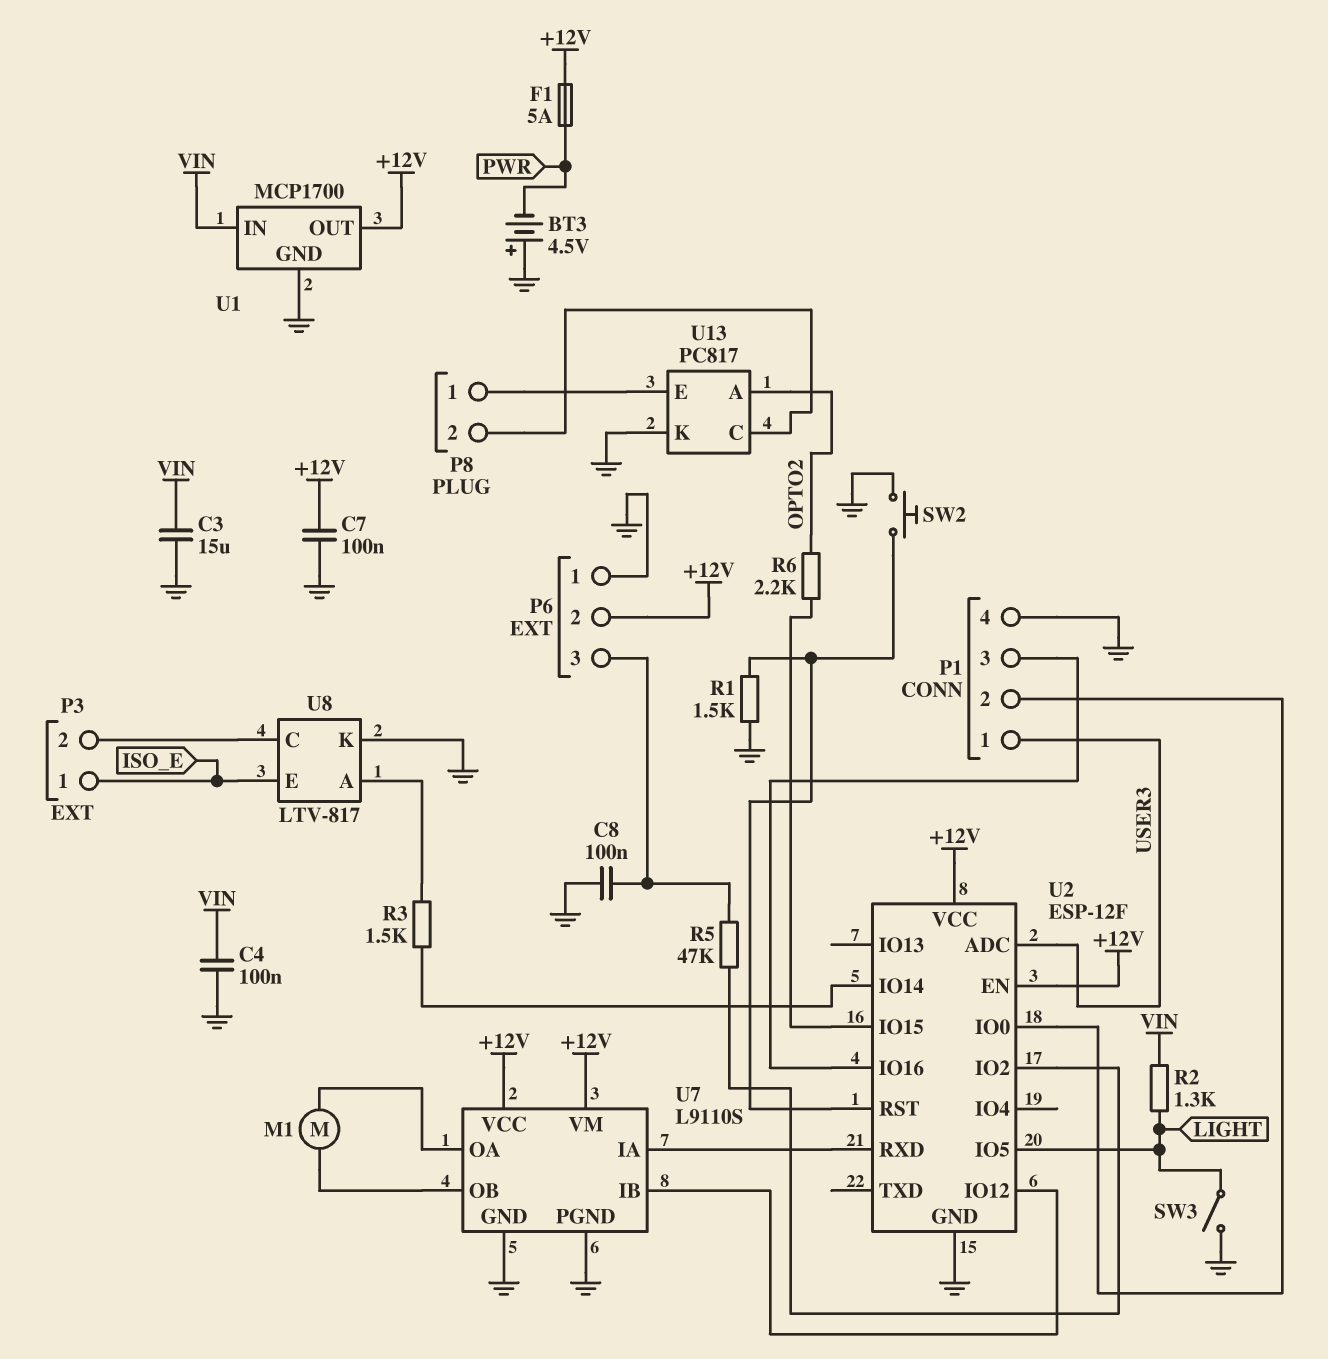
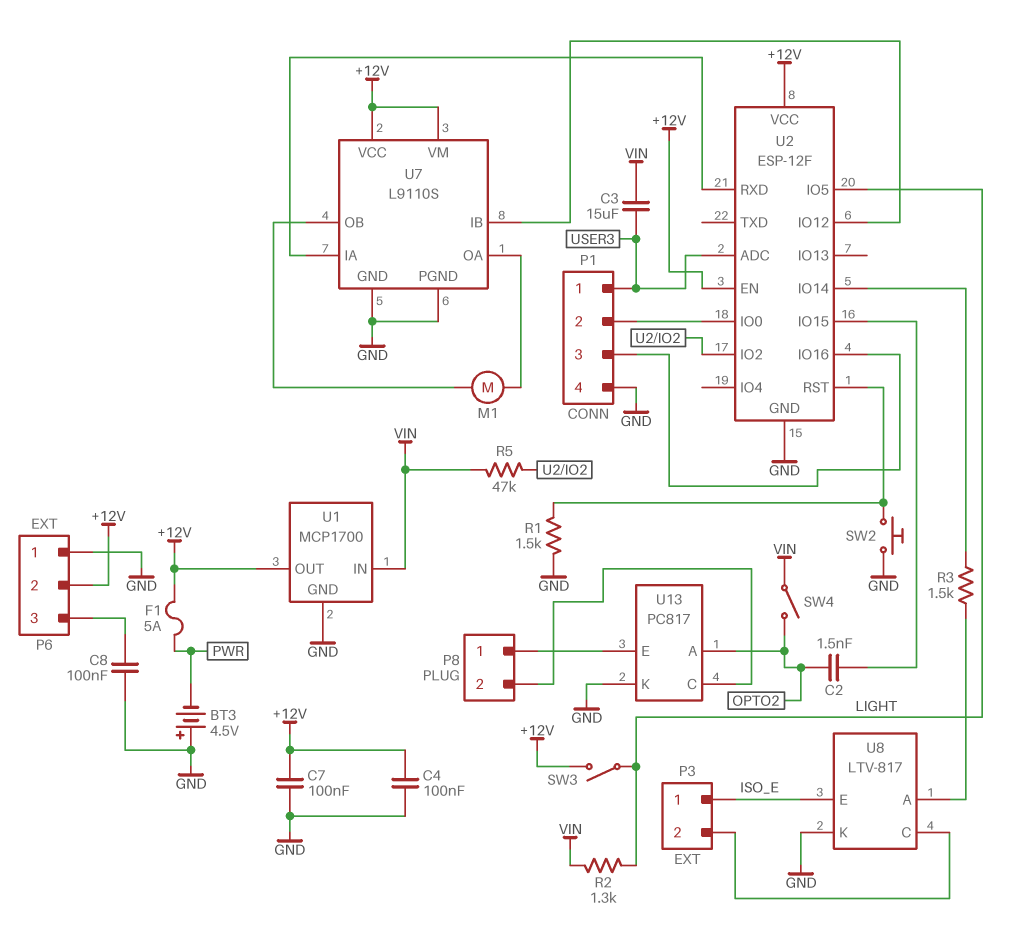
C2: none -> 1.5nF (OPTO2, U2/IO15)
C3: 15uF (GND, VIN) -> 15uF (USER3, VIN)
C4: 100nF (GND, VIN) -> 100nF (+12V, GND)
R5: 47k (P6/3, U2/IO2) -> 47k (U2/IO2, VIN)
R6: 2.2k (OPTO2, U2/IO15) -> none
SW3: switch (GND, LIGHT) -> switch (+12V, LIGHT)
SW4: none -> switch (OPTO2, VIN)

